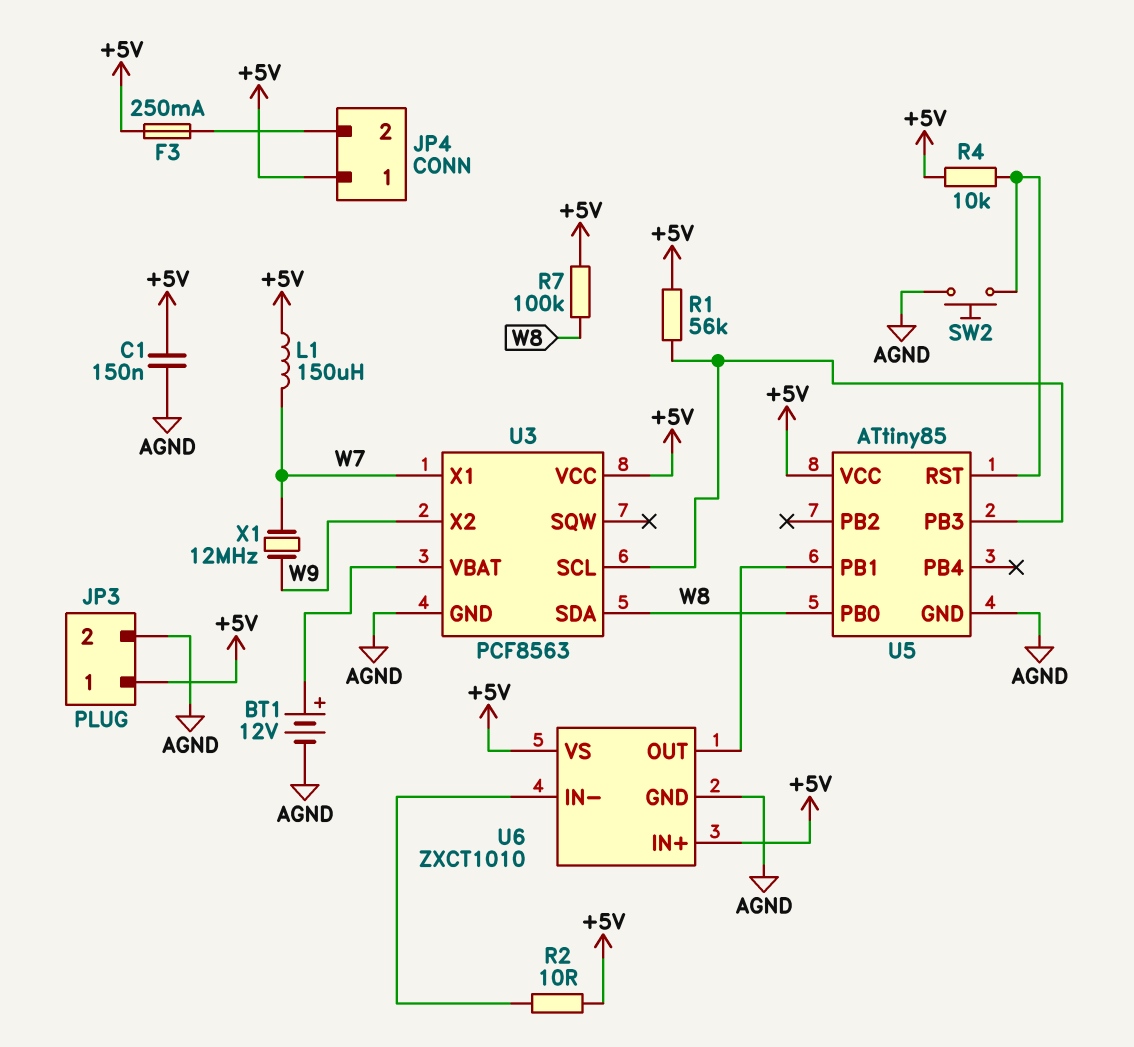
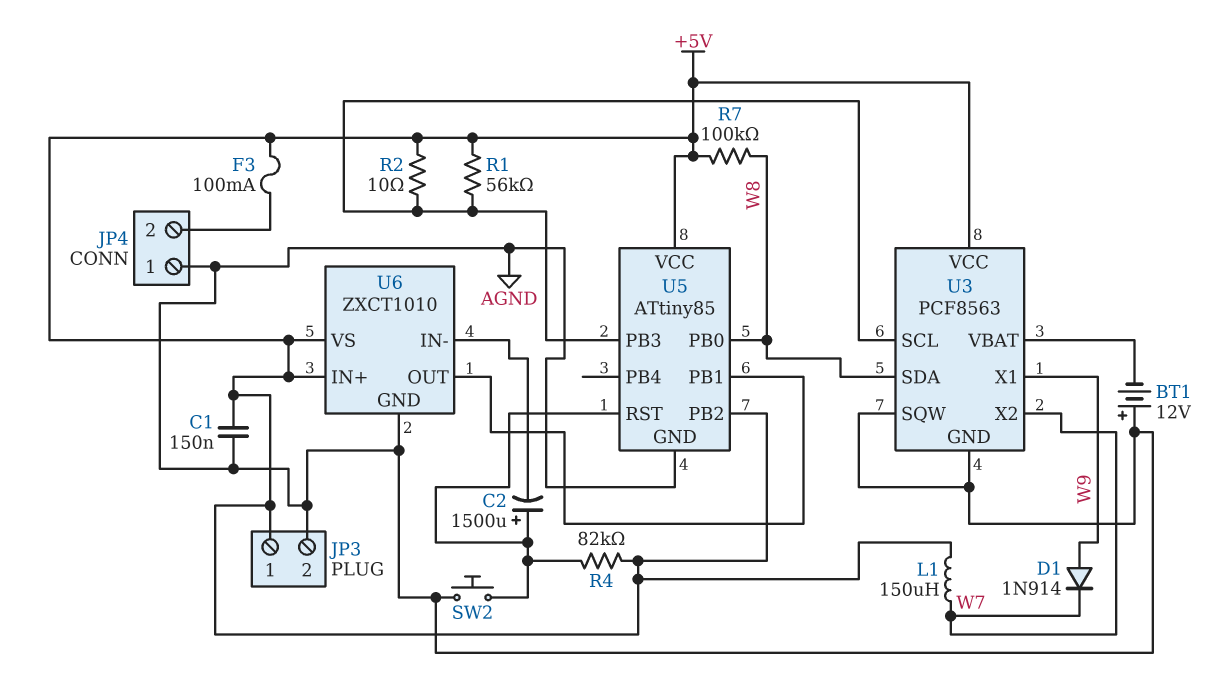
BT1: 12V (plus U3/VBAT, minus AGND) -> 12V (plus AGND, minus U3/VBAT)
C2: none -> 1500uF (plus U5/RST, minus U6/IN-)
D1: none -> diode 1N914 (A W9, K W7)
F3: 250mA (+5V, JP4/2) -> 100mA (+5V, JP4/2)
JP4 pin 1: +5V -> AGND
R2: 10 (+5V, U6/IN-) -> 10 (+5V, U3/SCL)
R4: 10k (+5V, U5/RST) -> 82k (+5V, U5/RST)
U3 pin SQW: none -> AGND
U3 pin X1: W7 -> W9
U3 pin X2: W9 -> W7
U5 pin PB2: none -> +5V
X1: 12MHz (W7, W9) -> none

